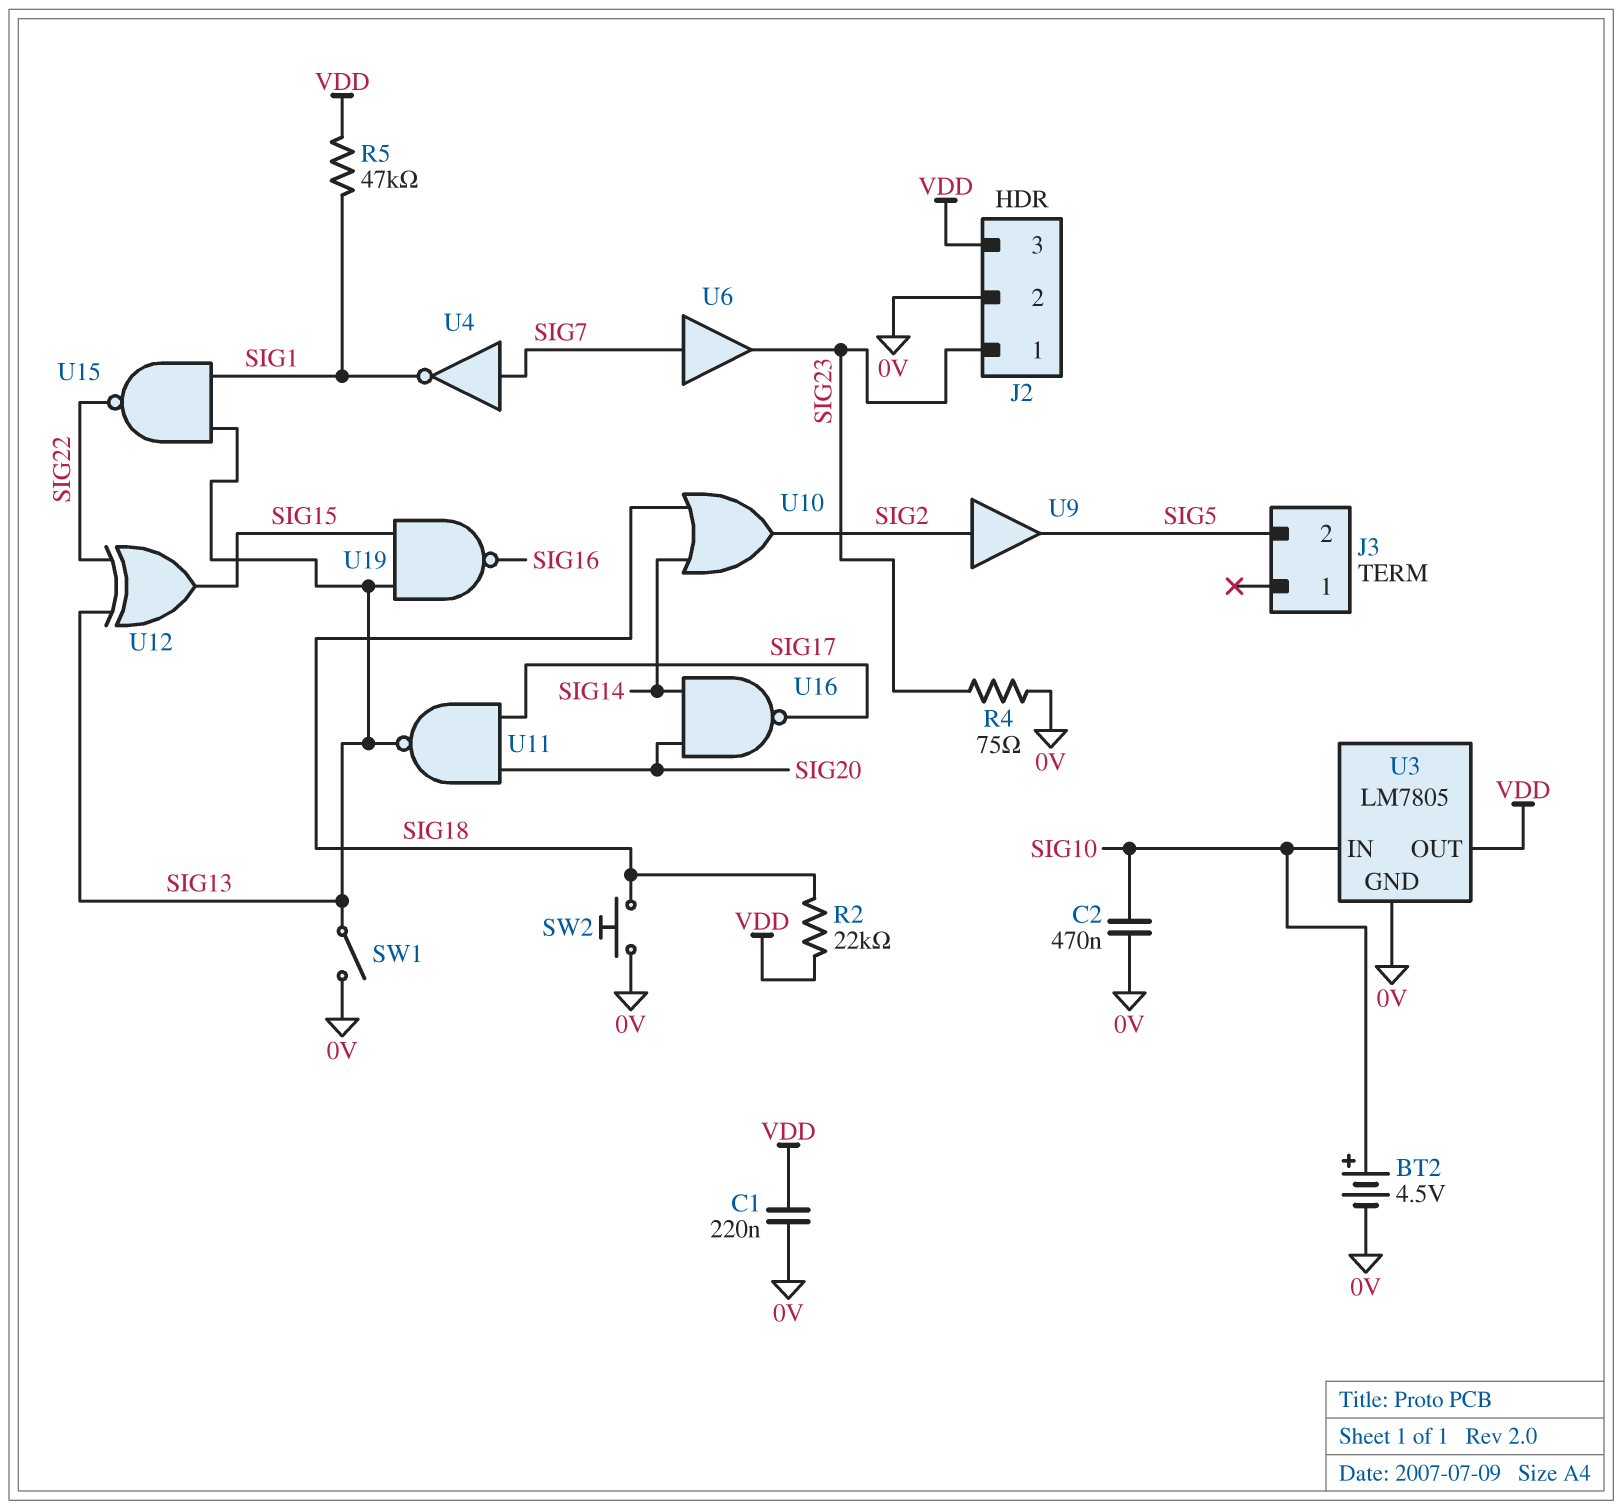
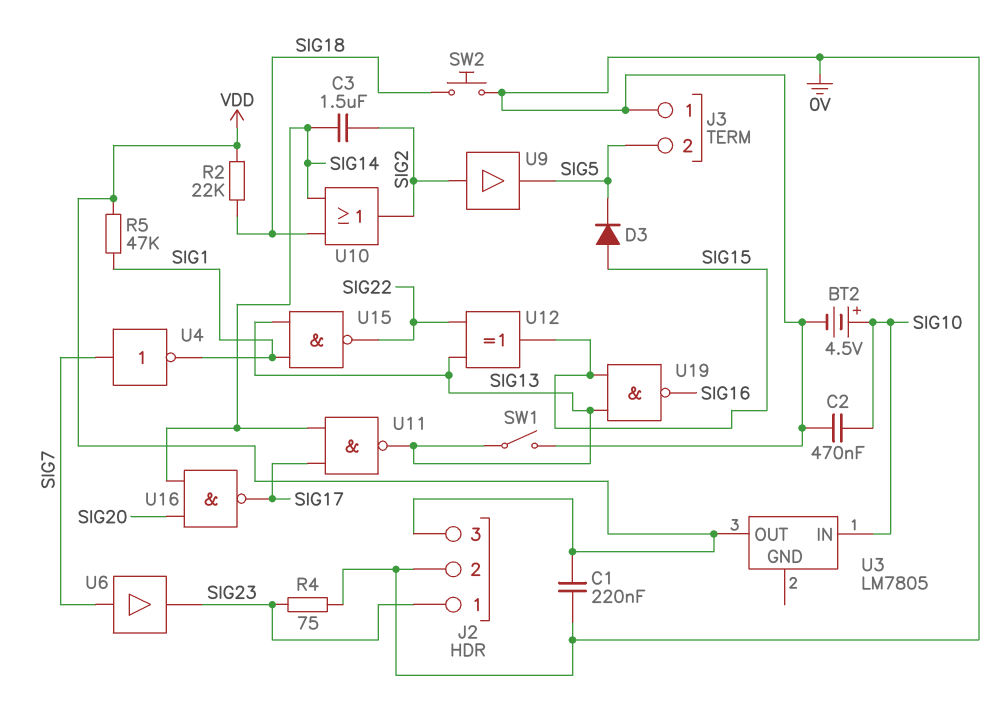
C3: none -> 1.5uF (SIG2, SIG14)
D3: none -> diode (A SIG15, K SIG5)
J3 pin 1: none -> 0V
U3 pin GND: 0V -> none
U11: NAND (in SIG17, in SIG20, out SIG13) -> NAND (in SIG14, in SIG17, out SIG13)

